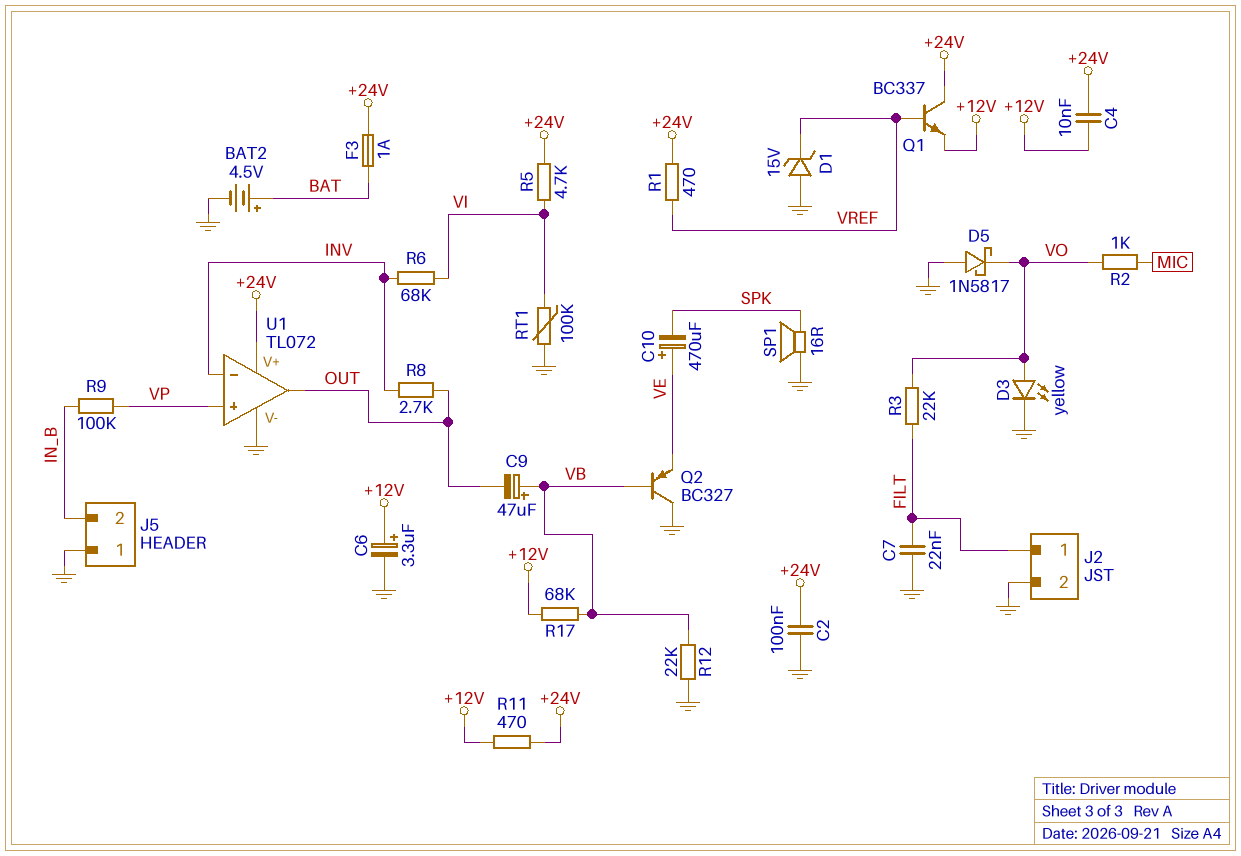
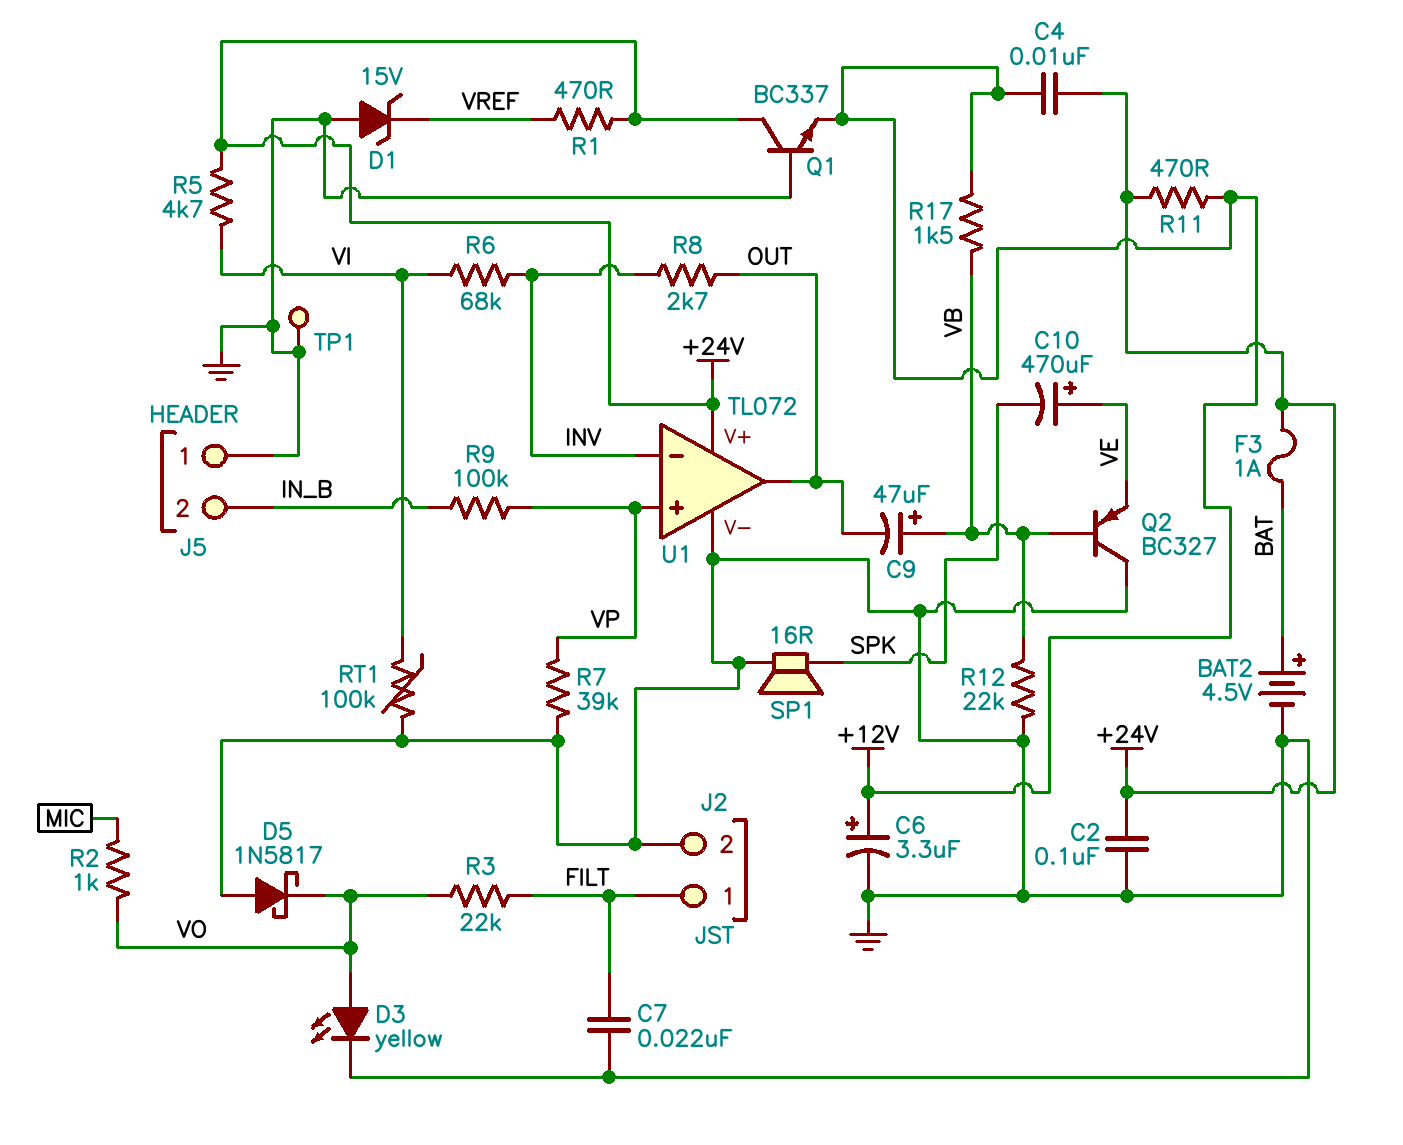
Q1: NPN BC337 (B VREF, C +24V, E +12V) -> NPN BC337 (B GND, C +24V, E +12V)
R7: none -> 39k (GND, VP)
R17: 68k (+12V, VB) -> 1.5k (+12V, VB)
TP1: none -> test point (GND)

